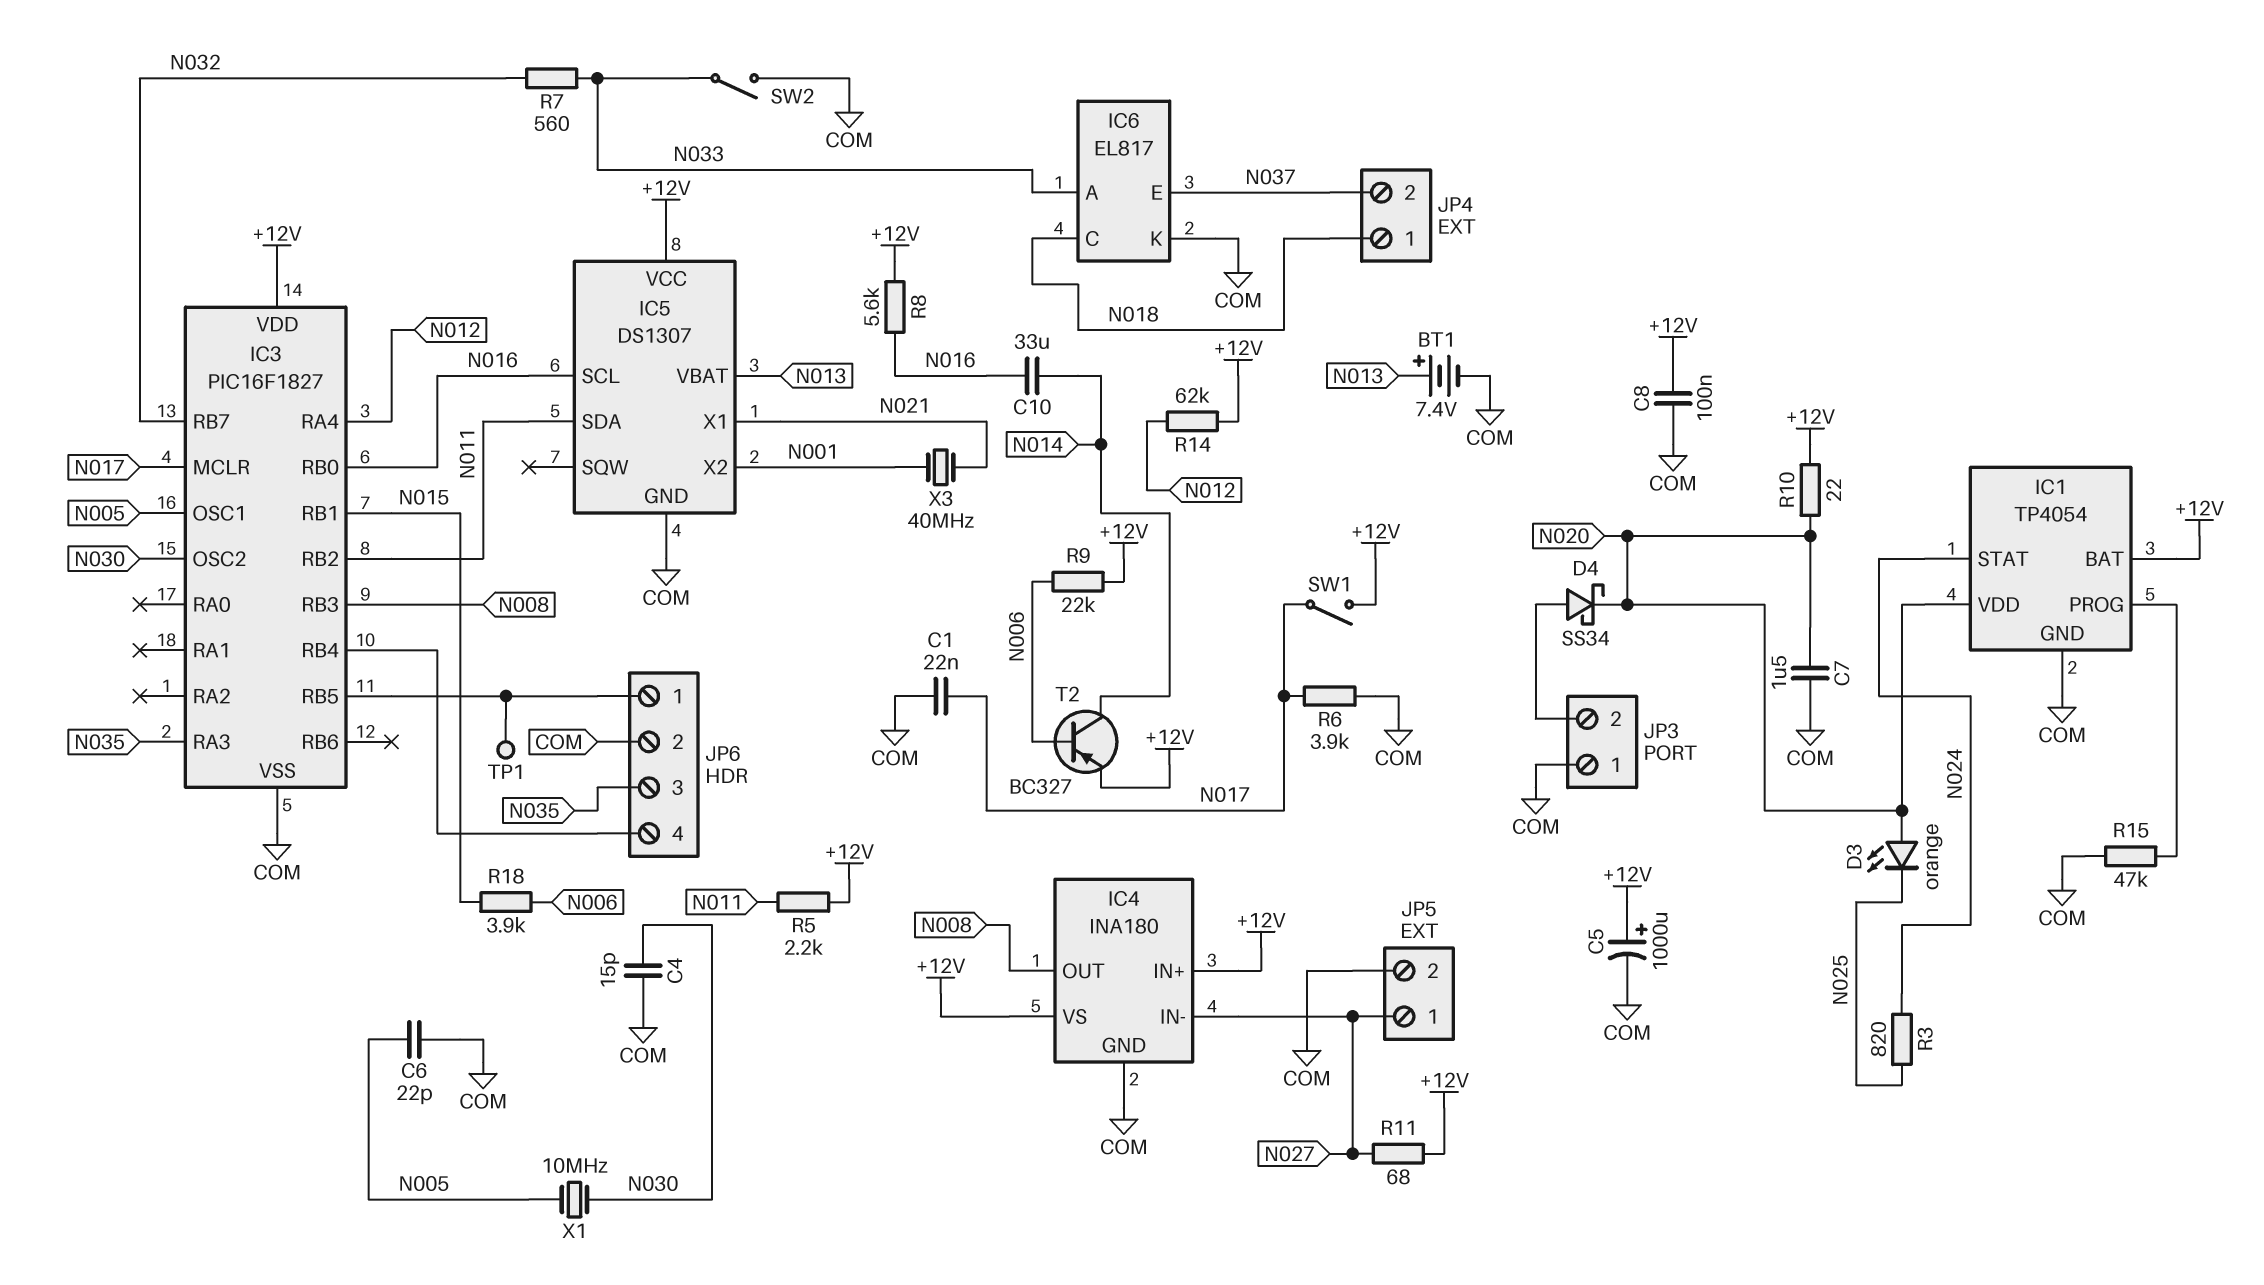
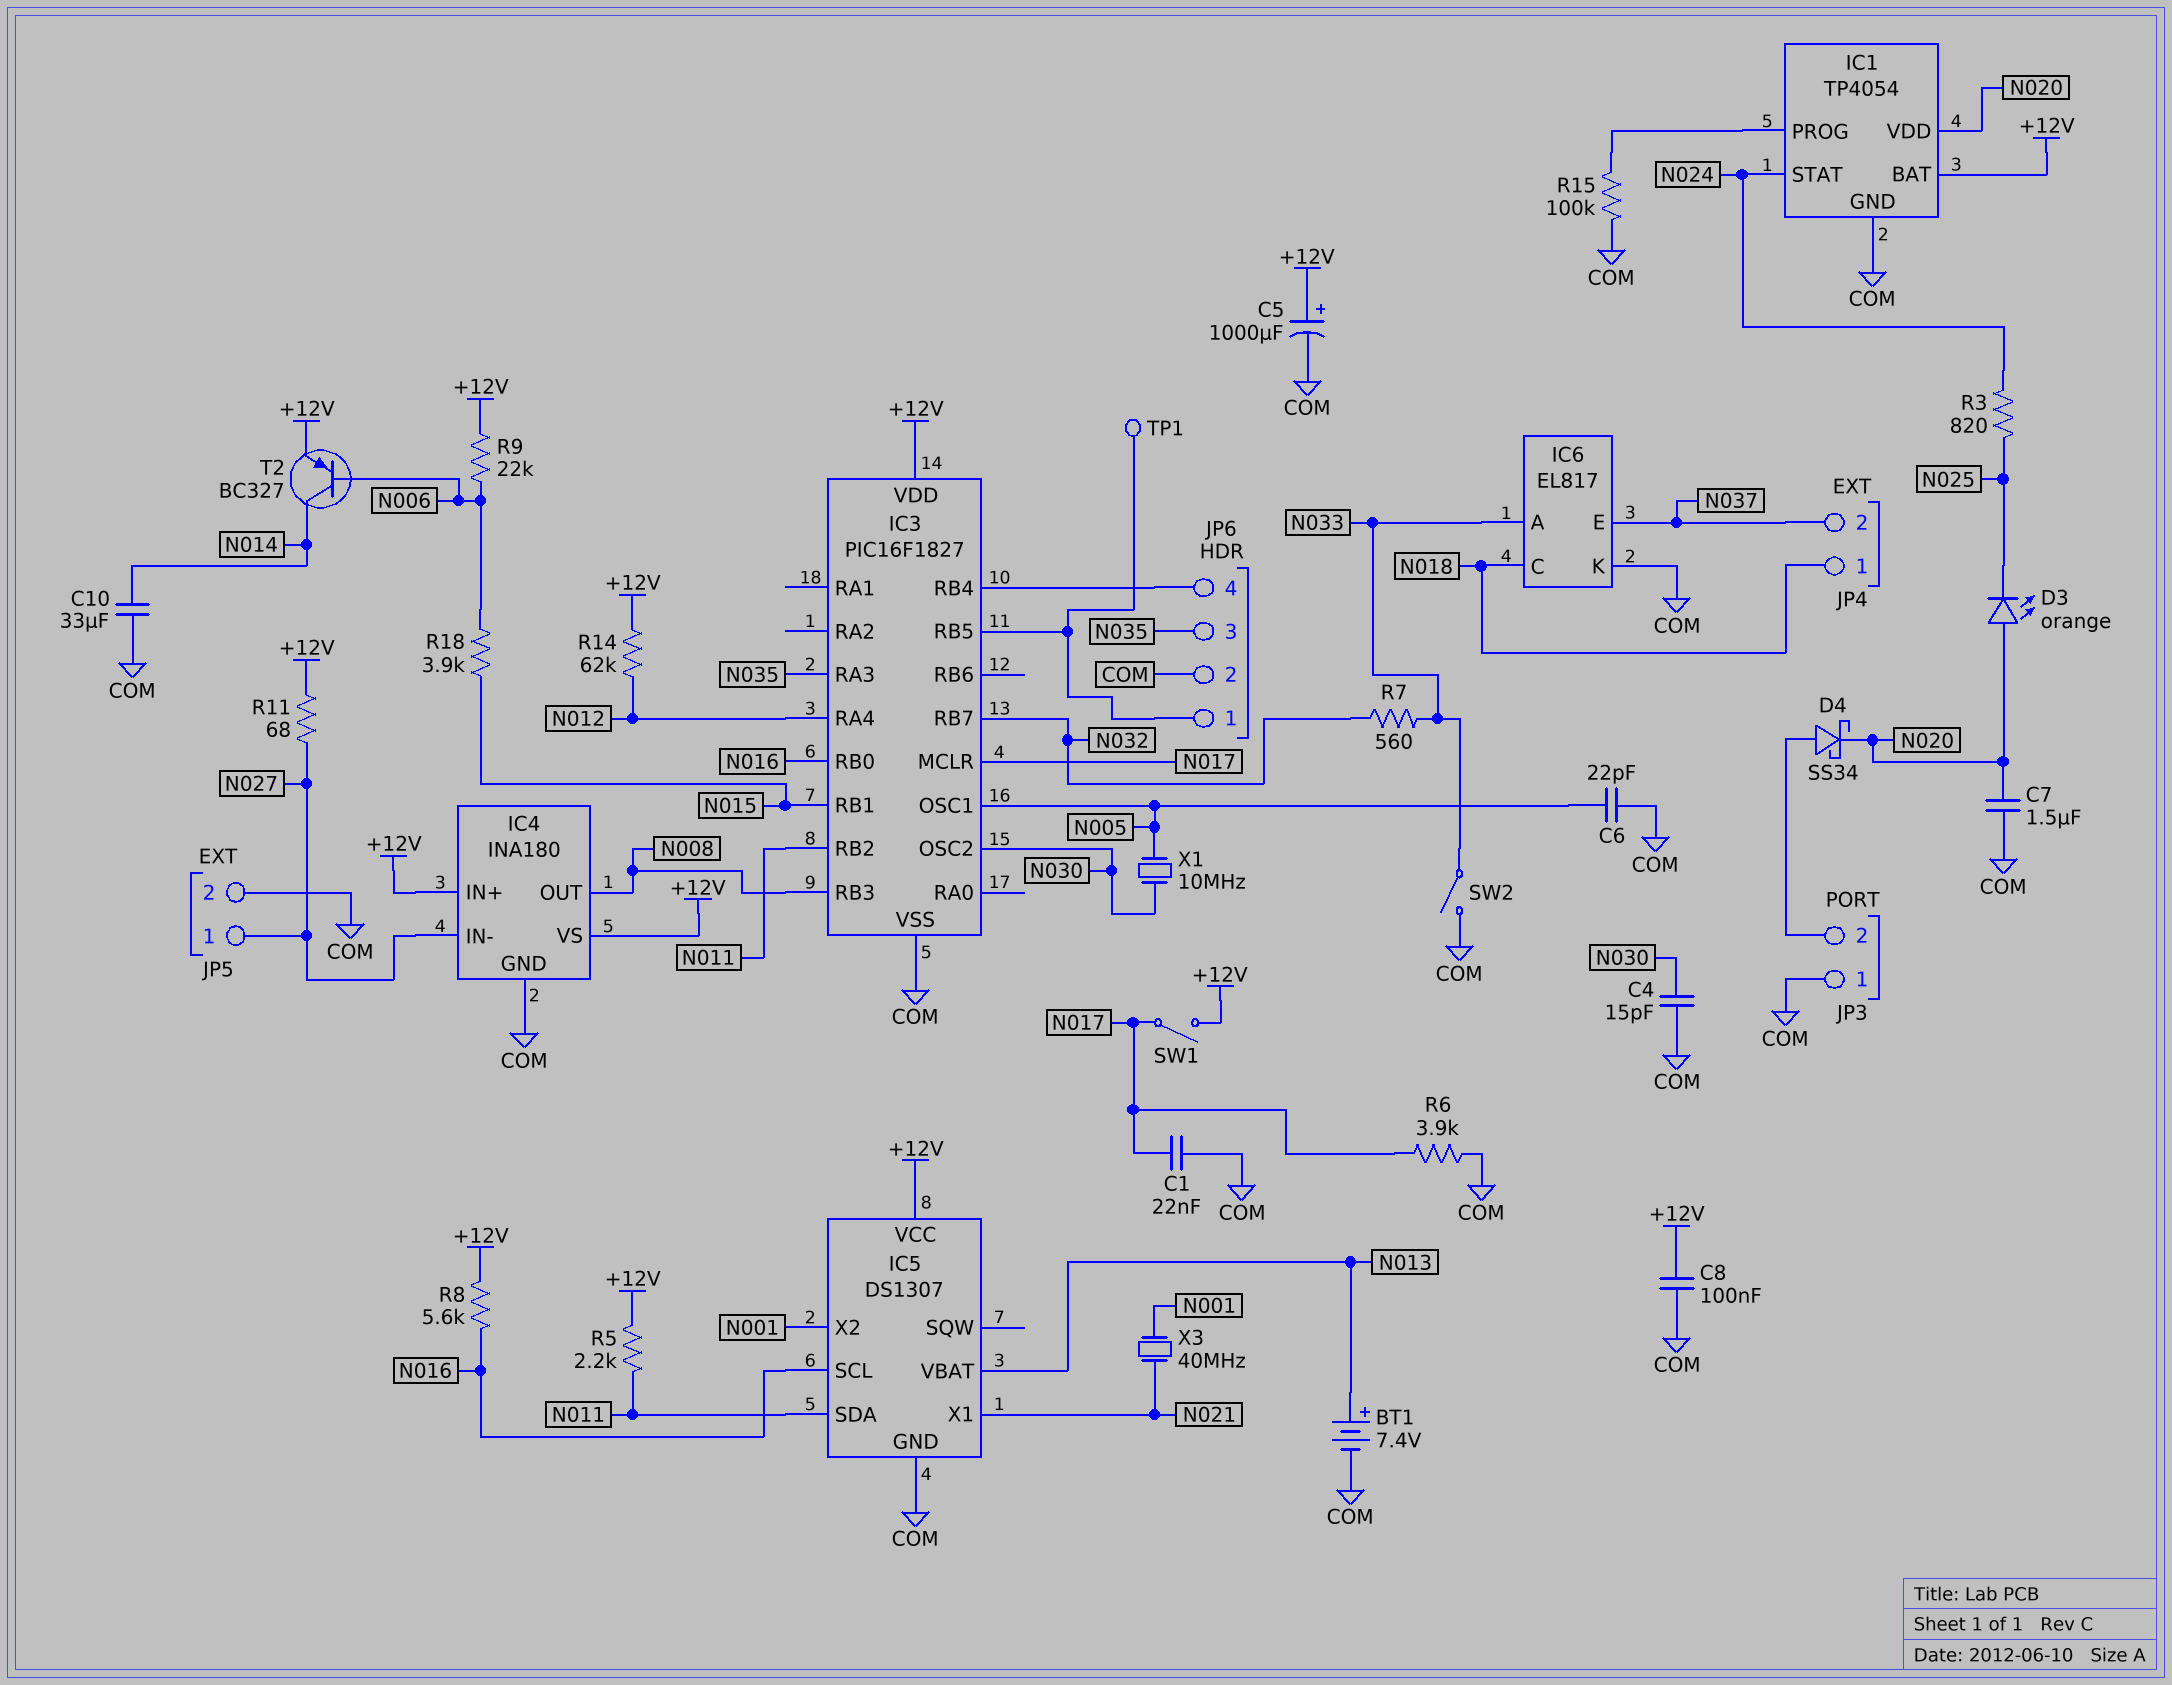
C10: 33uF (N014, N016) -> 33uF (COM, N014)
R10: 22 (+12V, N020) -> none
R15: 47k (COM, IC1/PROG) -> 100k (COM, IC1/PROG)

